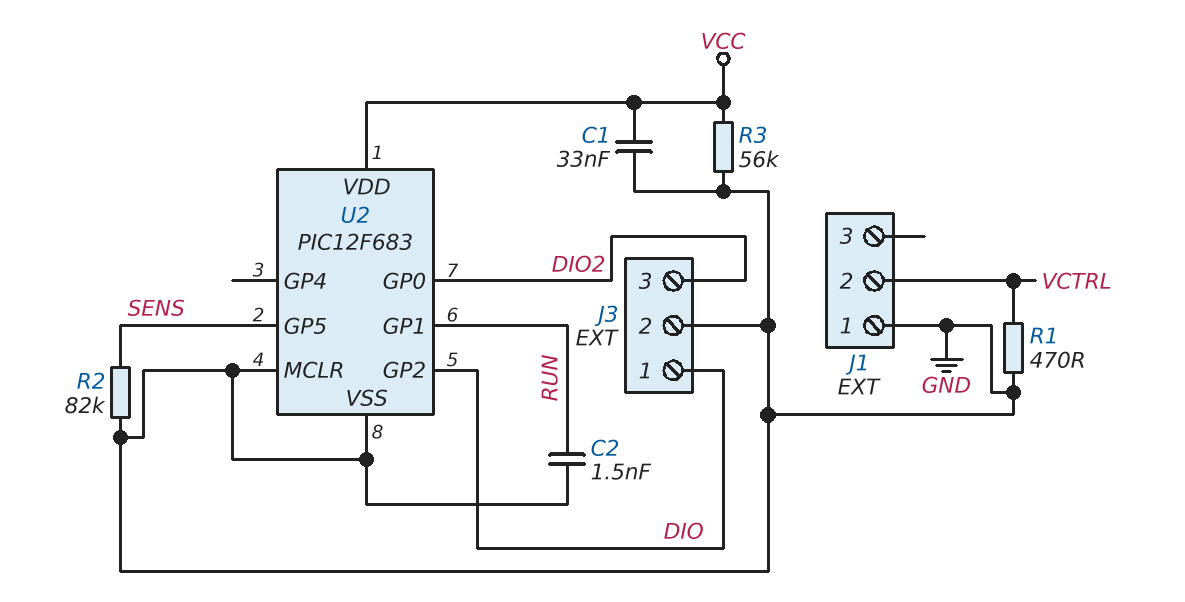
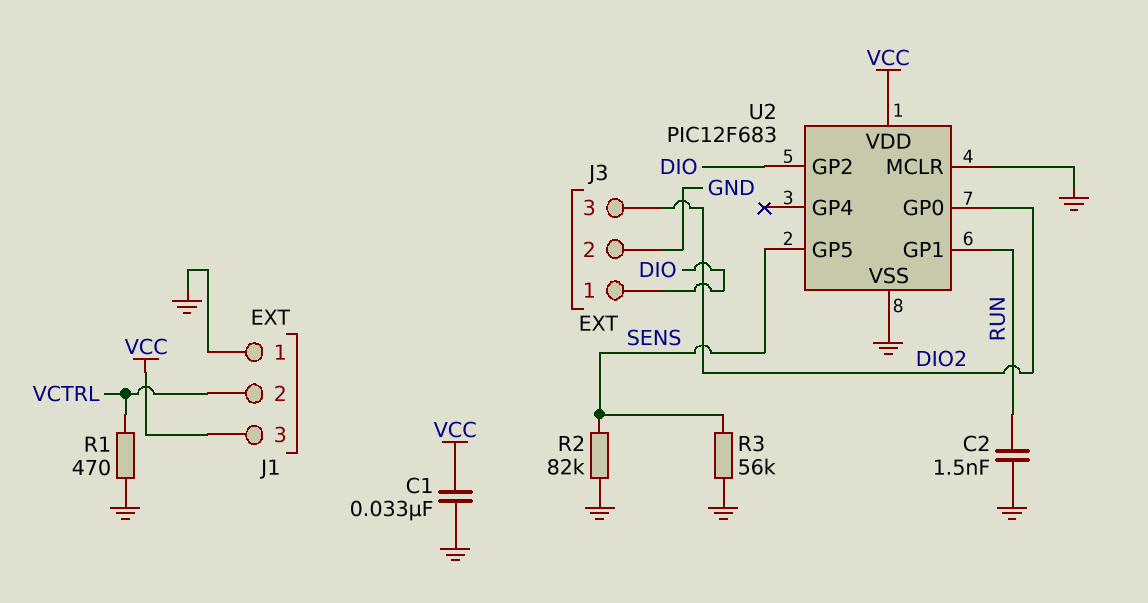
J1 pin 3: none -> VCC
R3: 56k (GND, VCC) -> 56k (GND, SENS)

